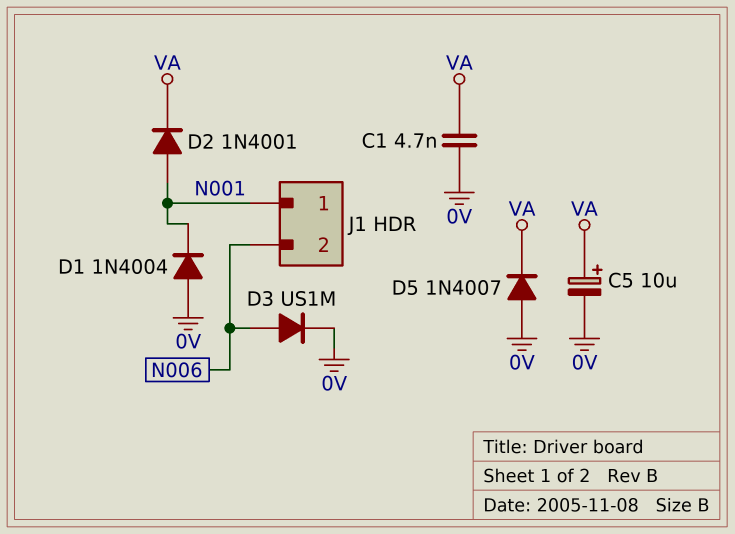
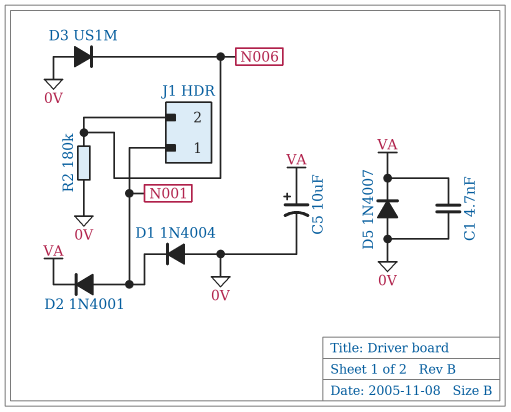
D3: diode US1M (A N006, K 0V) -> diode US1M (A 0V, K N006)
R2: none -> 180k (0V, N006)

